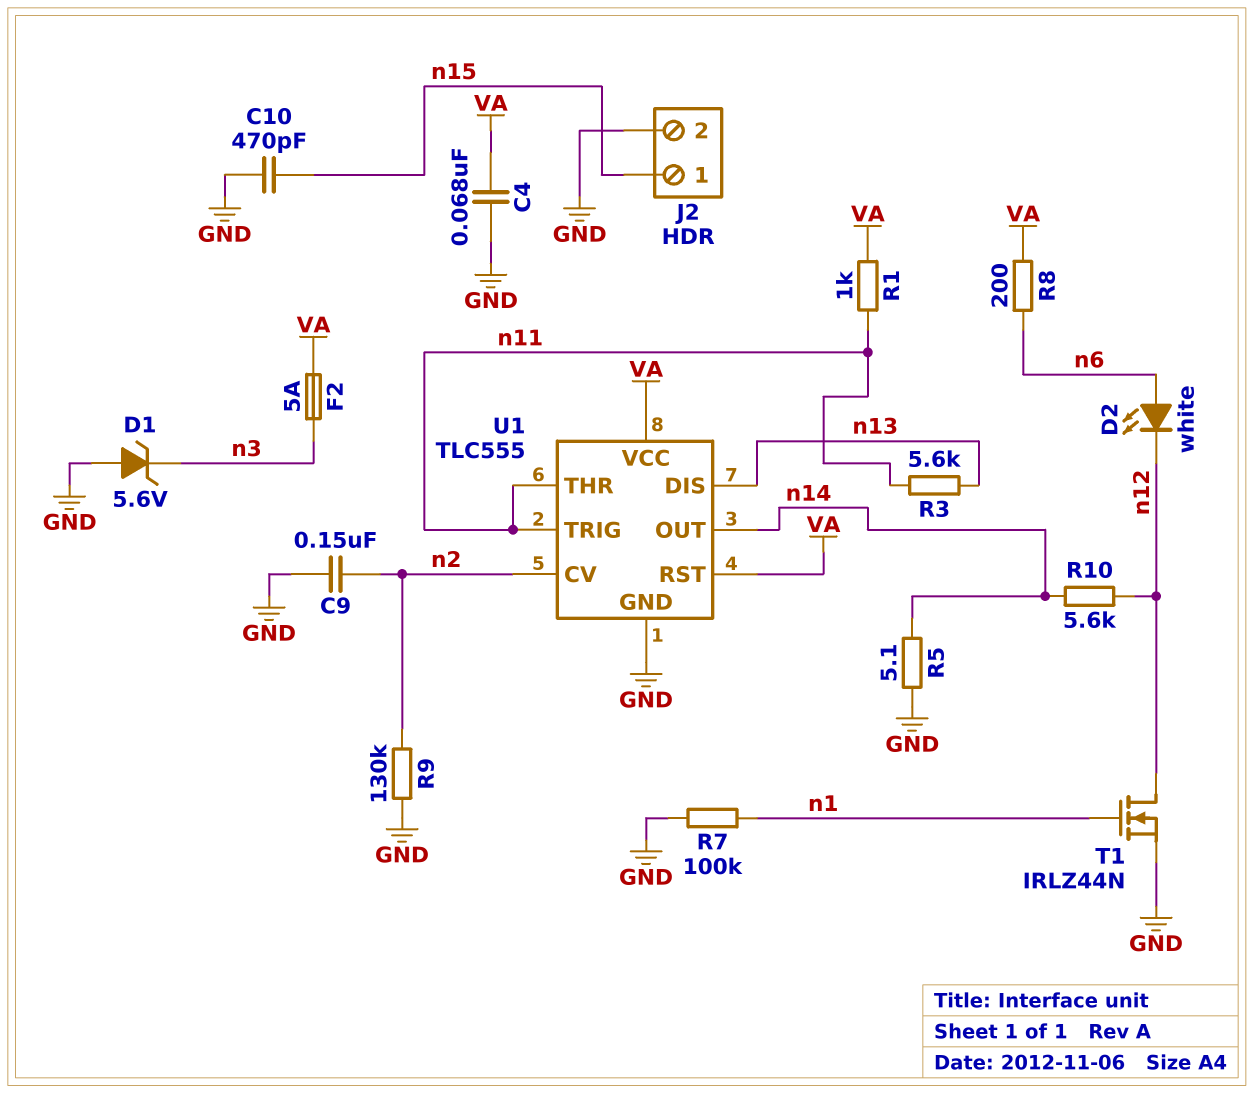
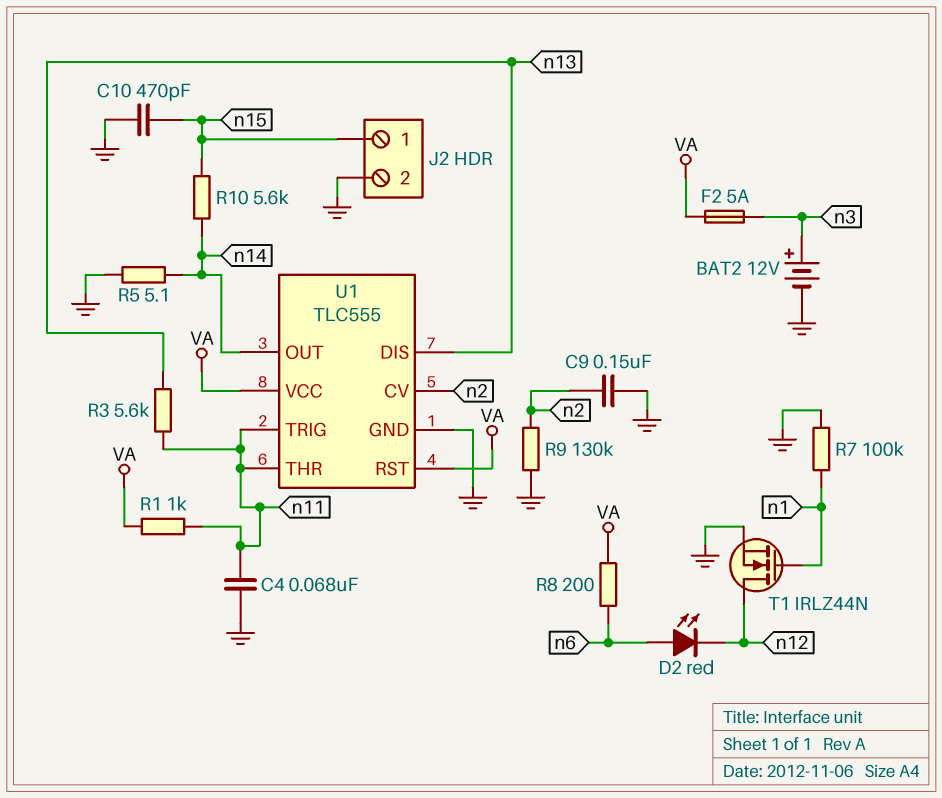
BAT2: none -> 12V (plus n3, minus GND)
C4: 68nF (GND, VA) -> 68nF (GND, n11)
D1: zener 5.6V (A GND, K n3) -> none
D2: LED white (A n6, K n12) -> LED red (A n6, K n12)
R10: 5.6k (n12, n14) -> 5.6k (n14, n15)

